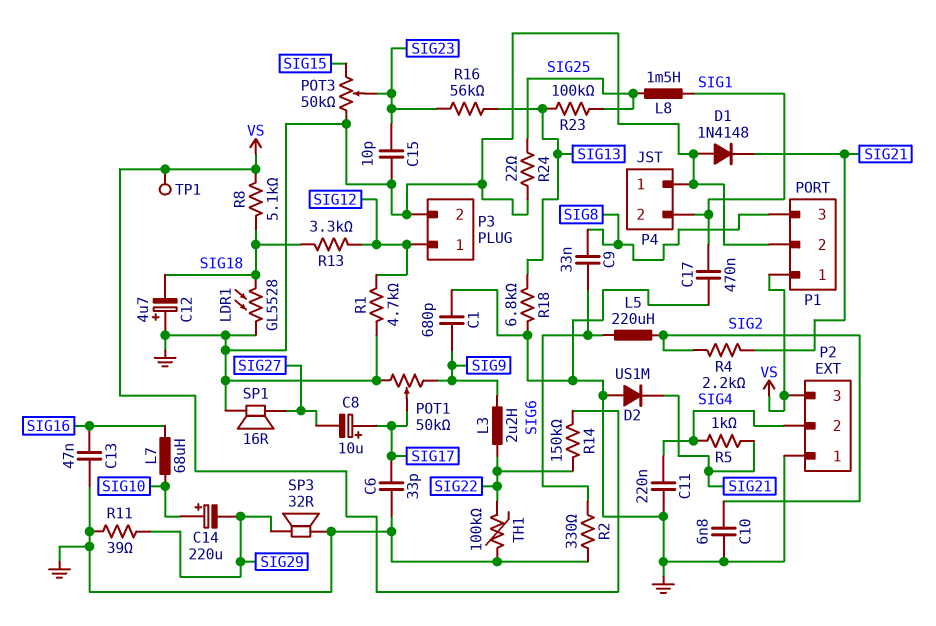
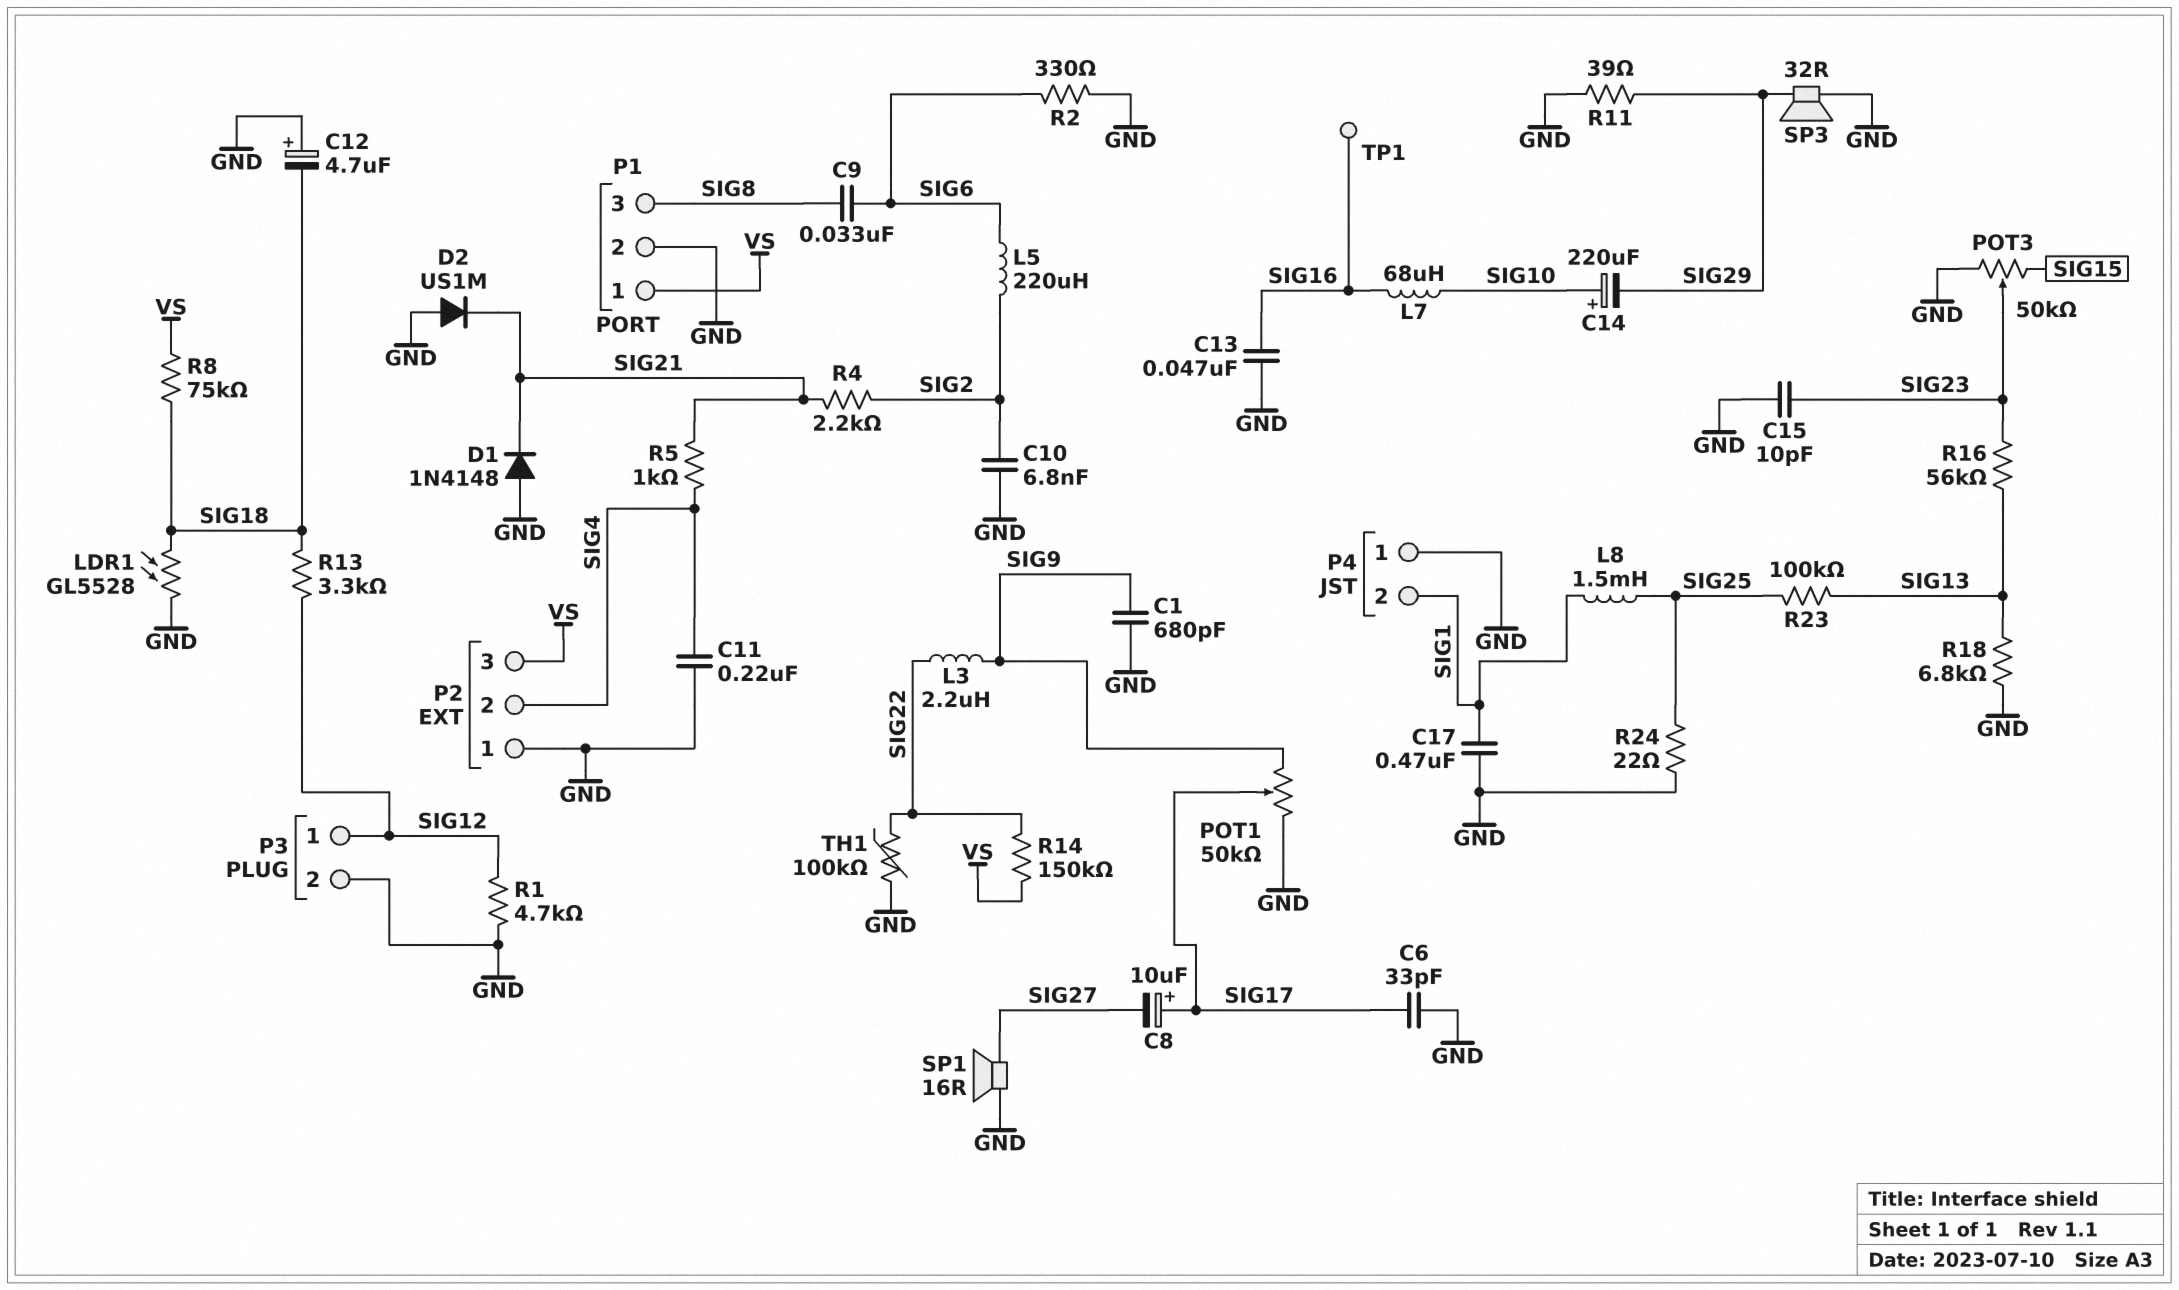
R8: 5.1k (SIG18, VS) -> 75k (SIG18, VS)
TP1: test point (VS) -> test point (SIG16)

